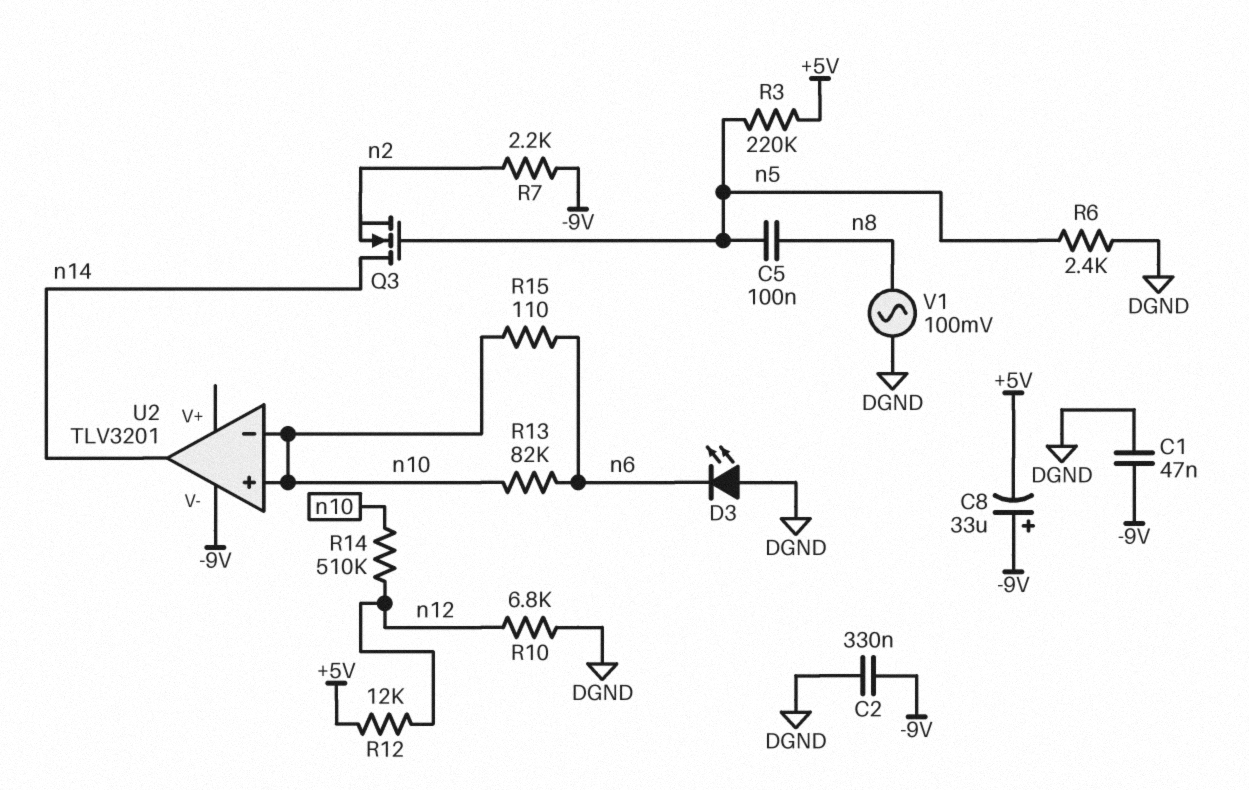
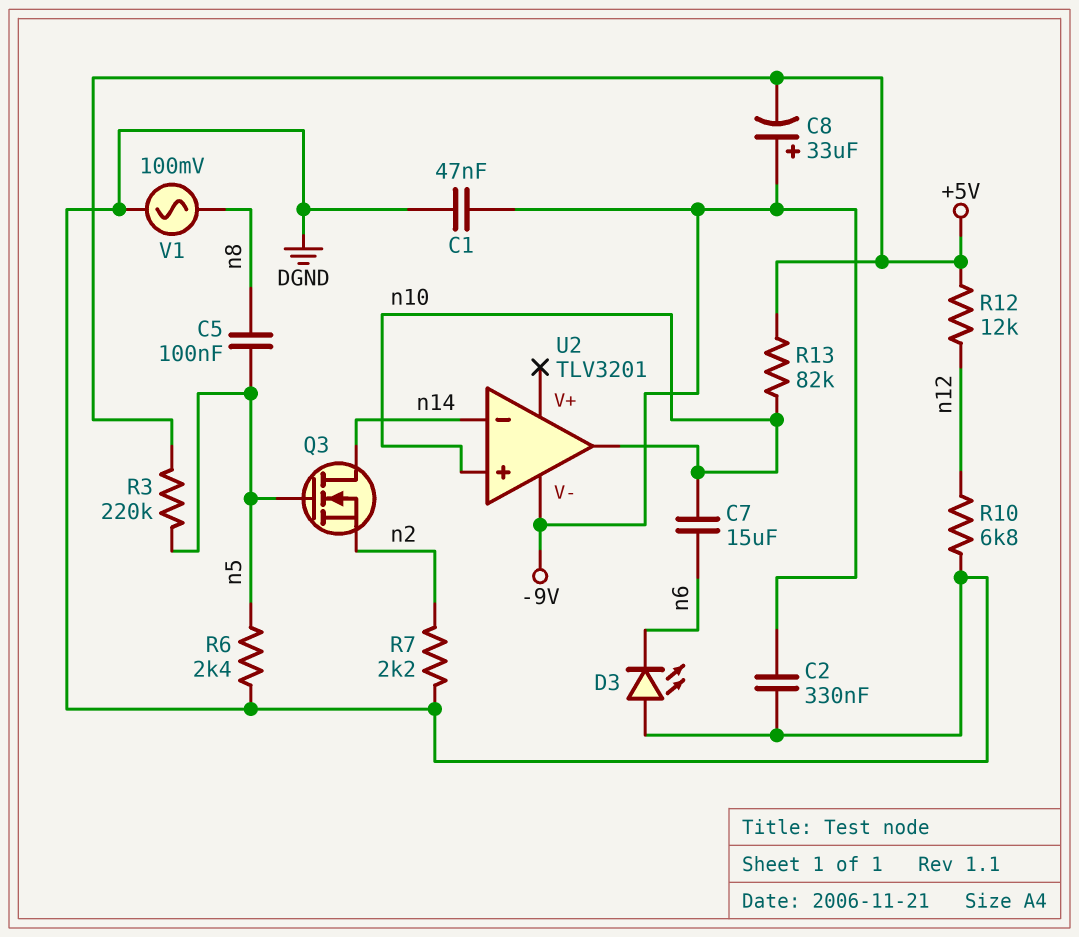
C7: none -> 15uF (n6, n10)
R7: 2.2k (-9V, n2) -> 2.2k (DGND, n2)
R13: 82k (n6, n10) -> 82k (+5V, n10)
R14: 510k (n10, n12) -> none
R15: 110 (n6, n10) -> none
U2 pin in-: n10 -> n14
U2 pin out: n14 -> n10

